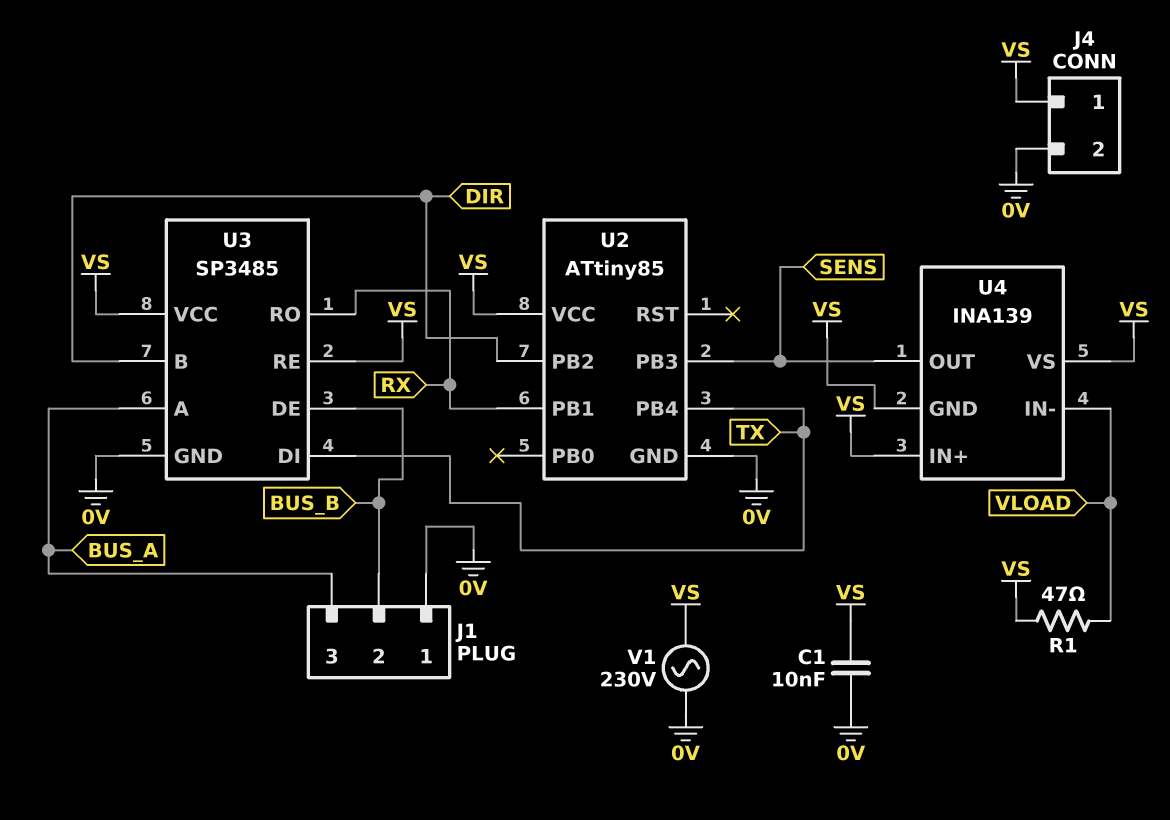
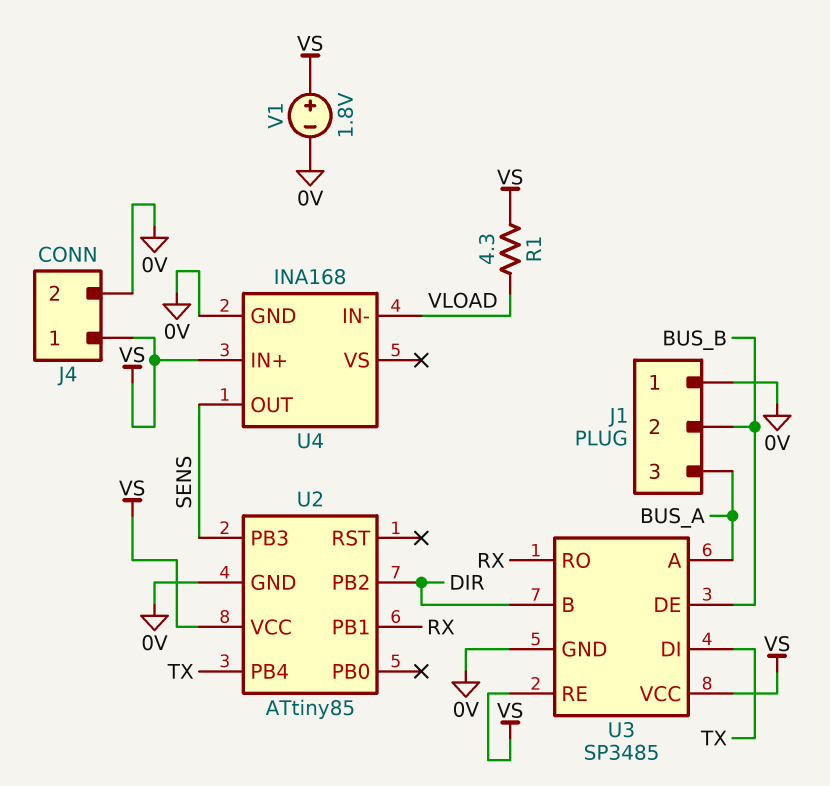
C1: 10nF (0V, VS) -> none
R1: 47 (VLOAD, VS) -> 4.3 (VLOAD, VS)
U4: INA139 -> INA168
U4 pin GND: VS -> 0V
U4 pin VS: VS -> none
V1: AC 230V (0V, VS) -> 1.8V (plus VS, minus 0V)

